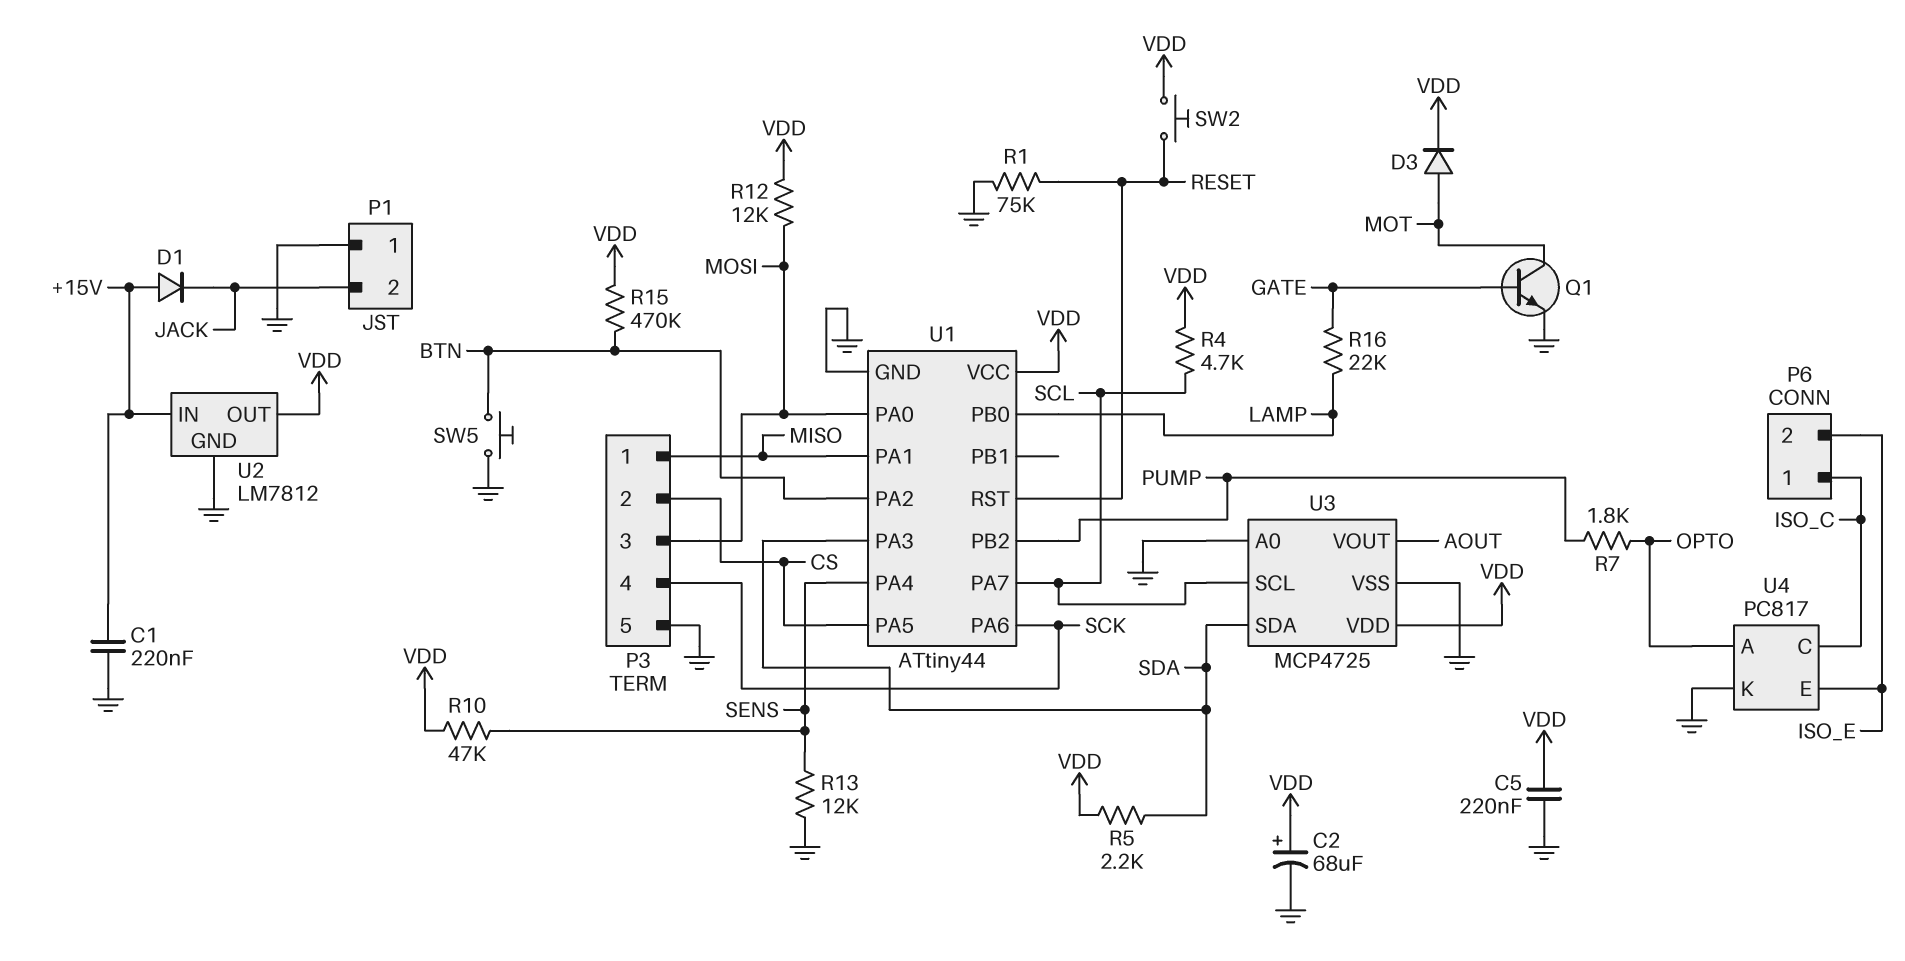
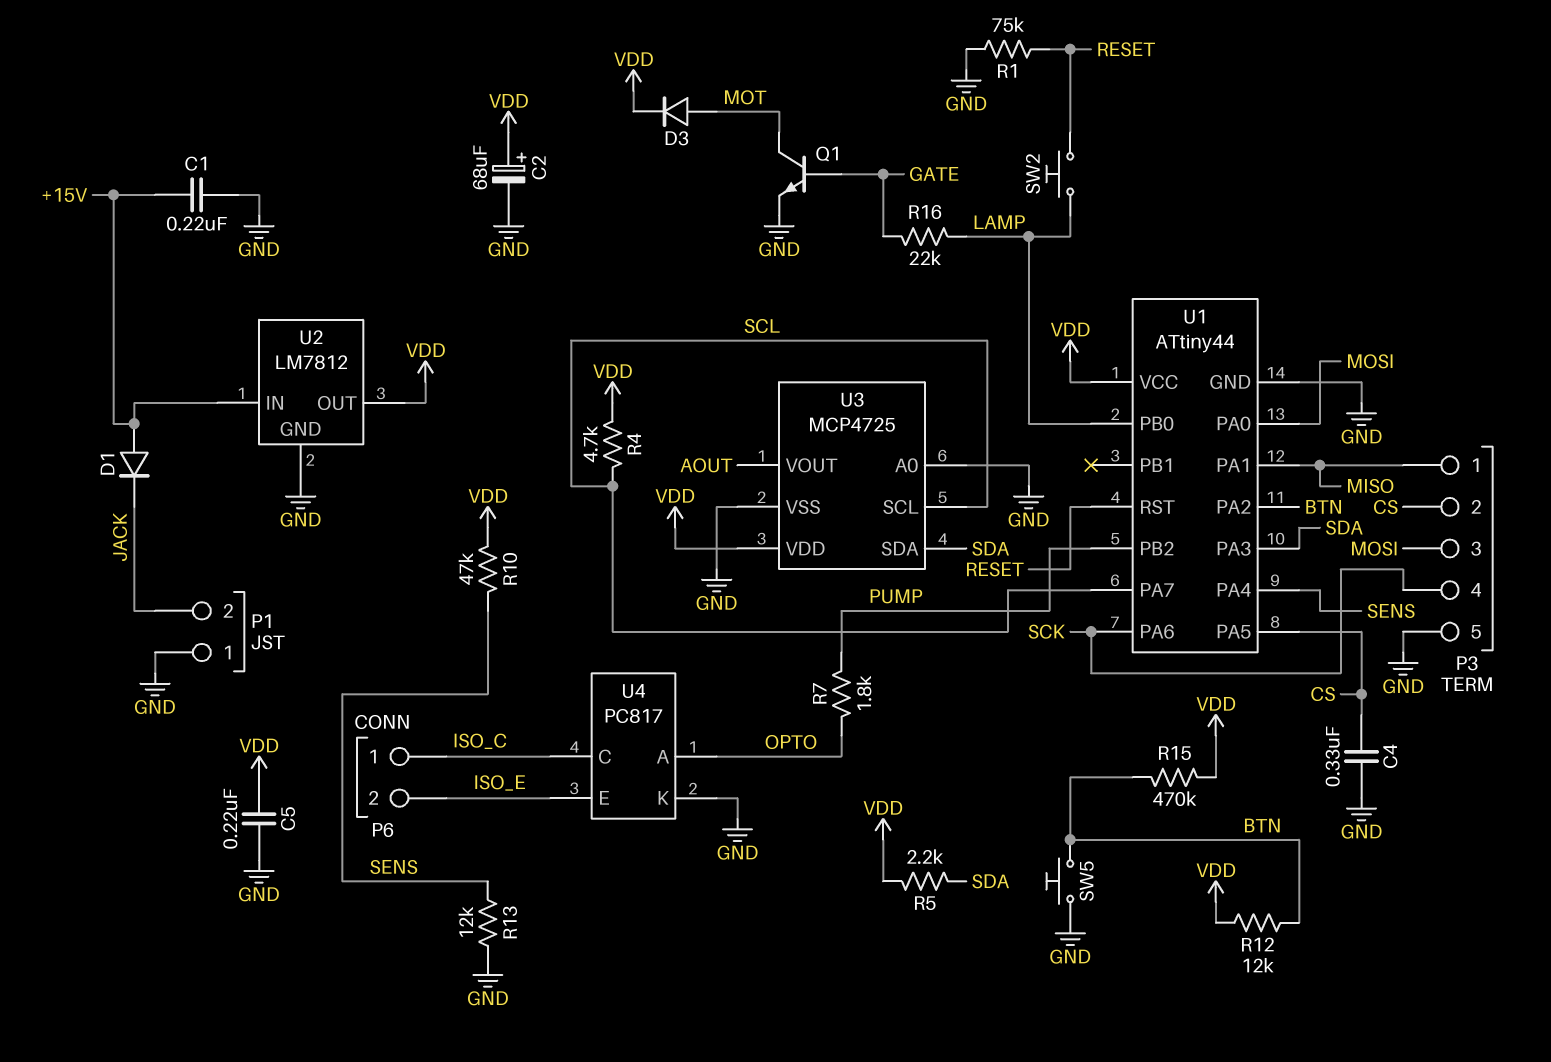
C4: none -> 330nF (CS, GND)
R12: 12k (MOSI, VDD) -> 12k (BTN, VDD)
SW2: button (RESET, VDD) -> button (LAMP, RESET)

